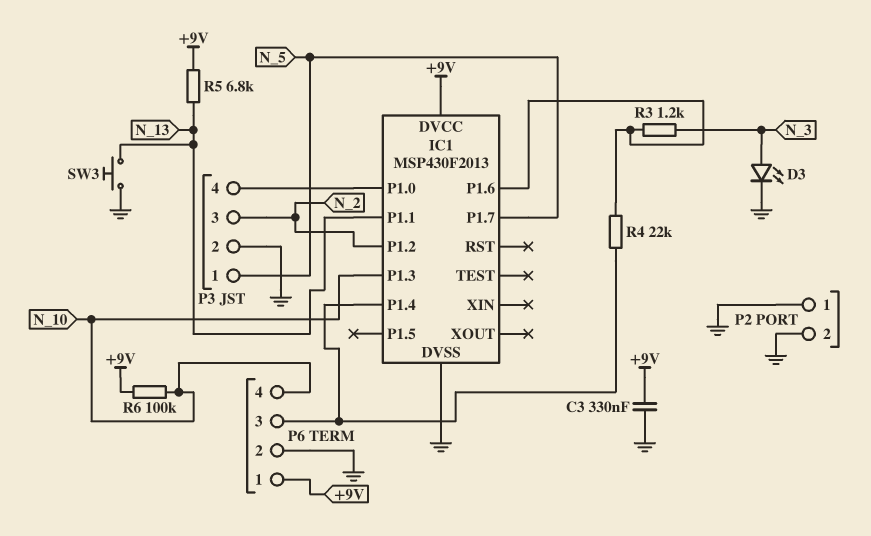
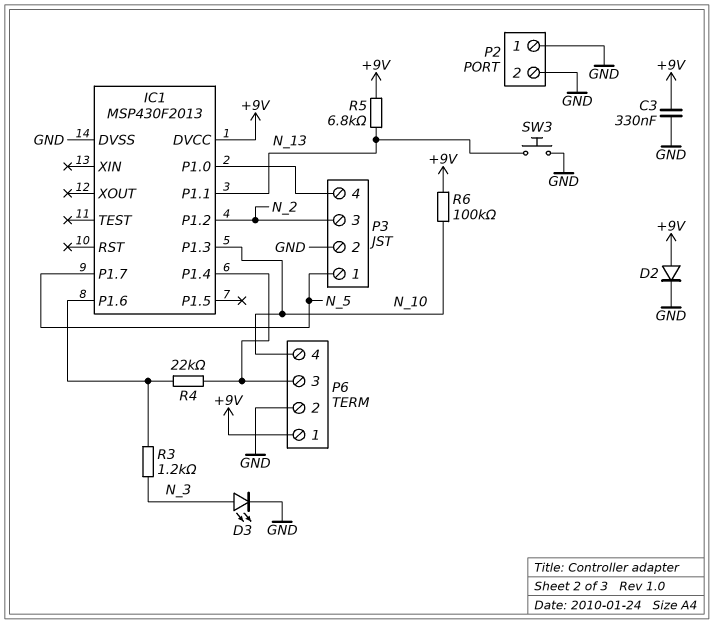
D2: none -> diode (A +9V, K GND)

